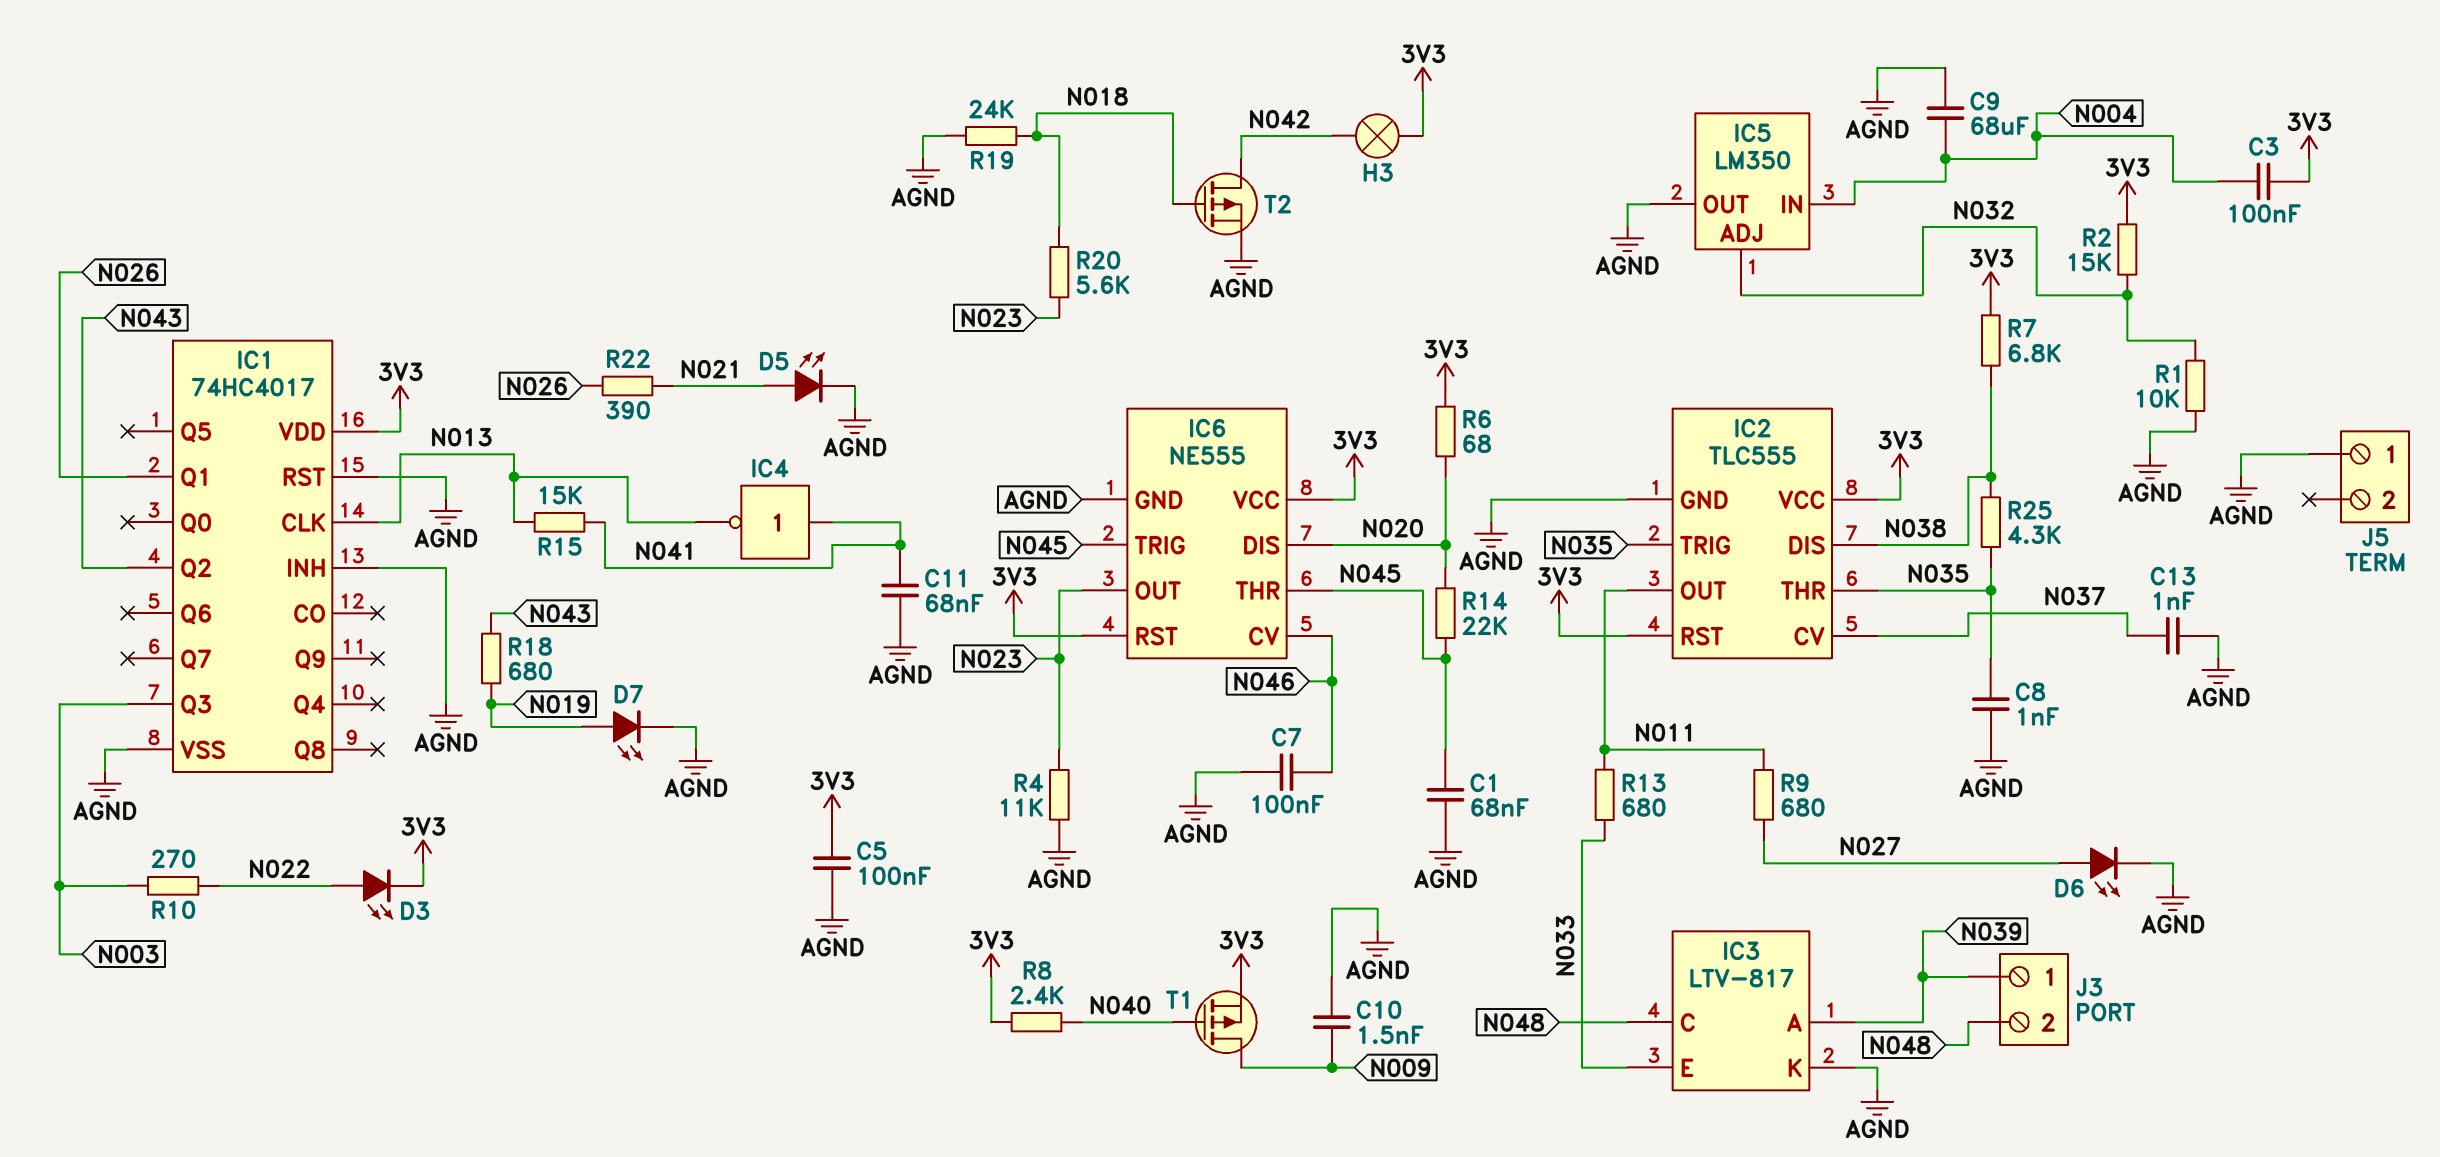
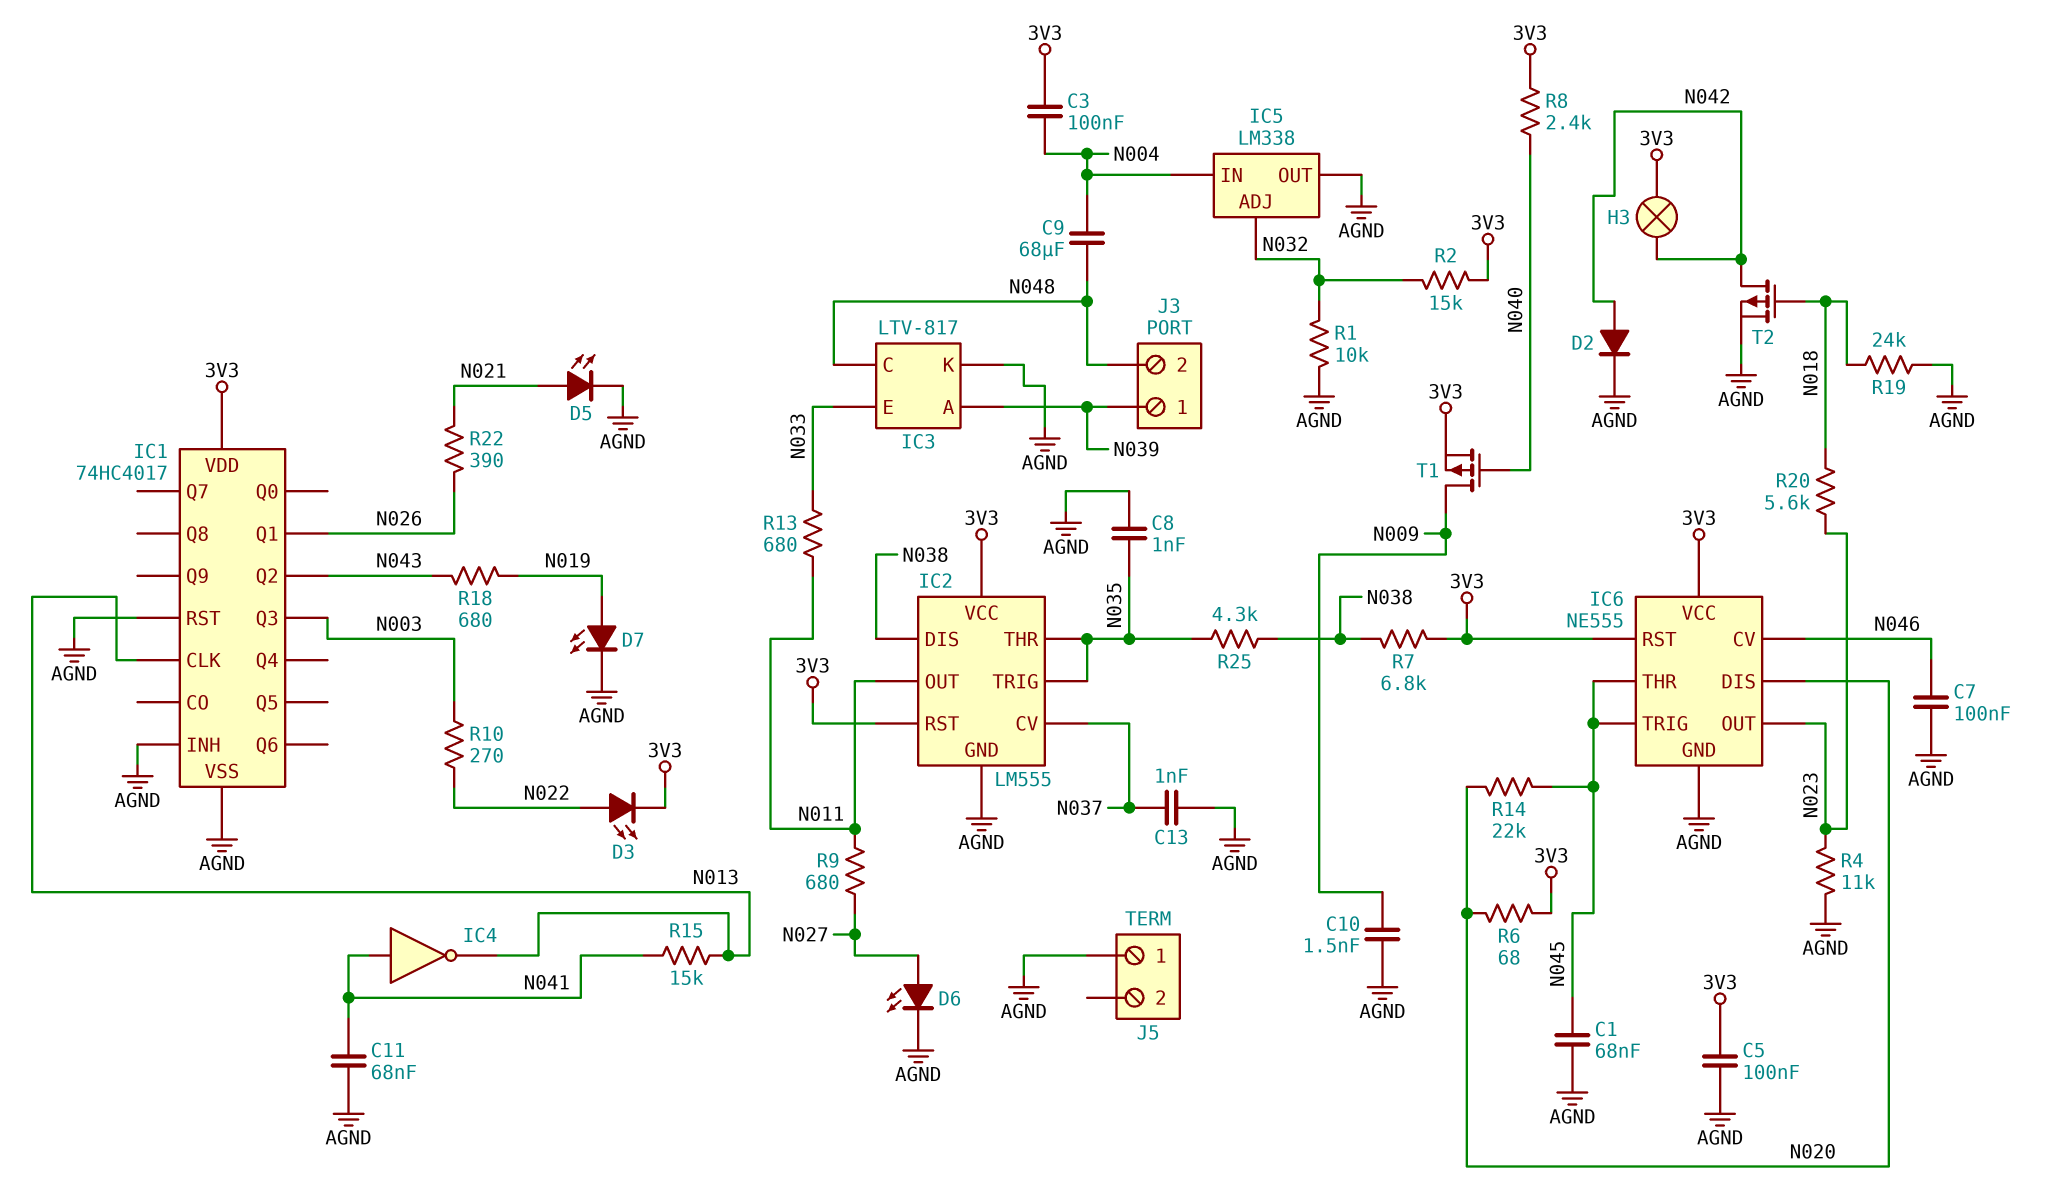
C9: 68uF (AGND, N004) -> 68uF (N004, N048)
D2: none -> diode (A N042, K AGND)
IC2: TLC555 -> LM555
IC5: LM350 -> LM338

